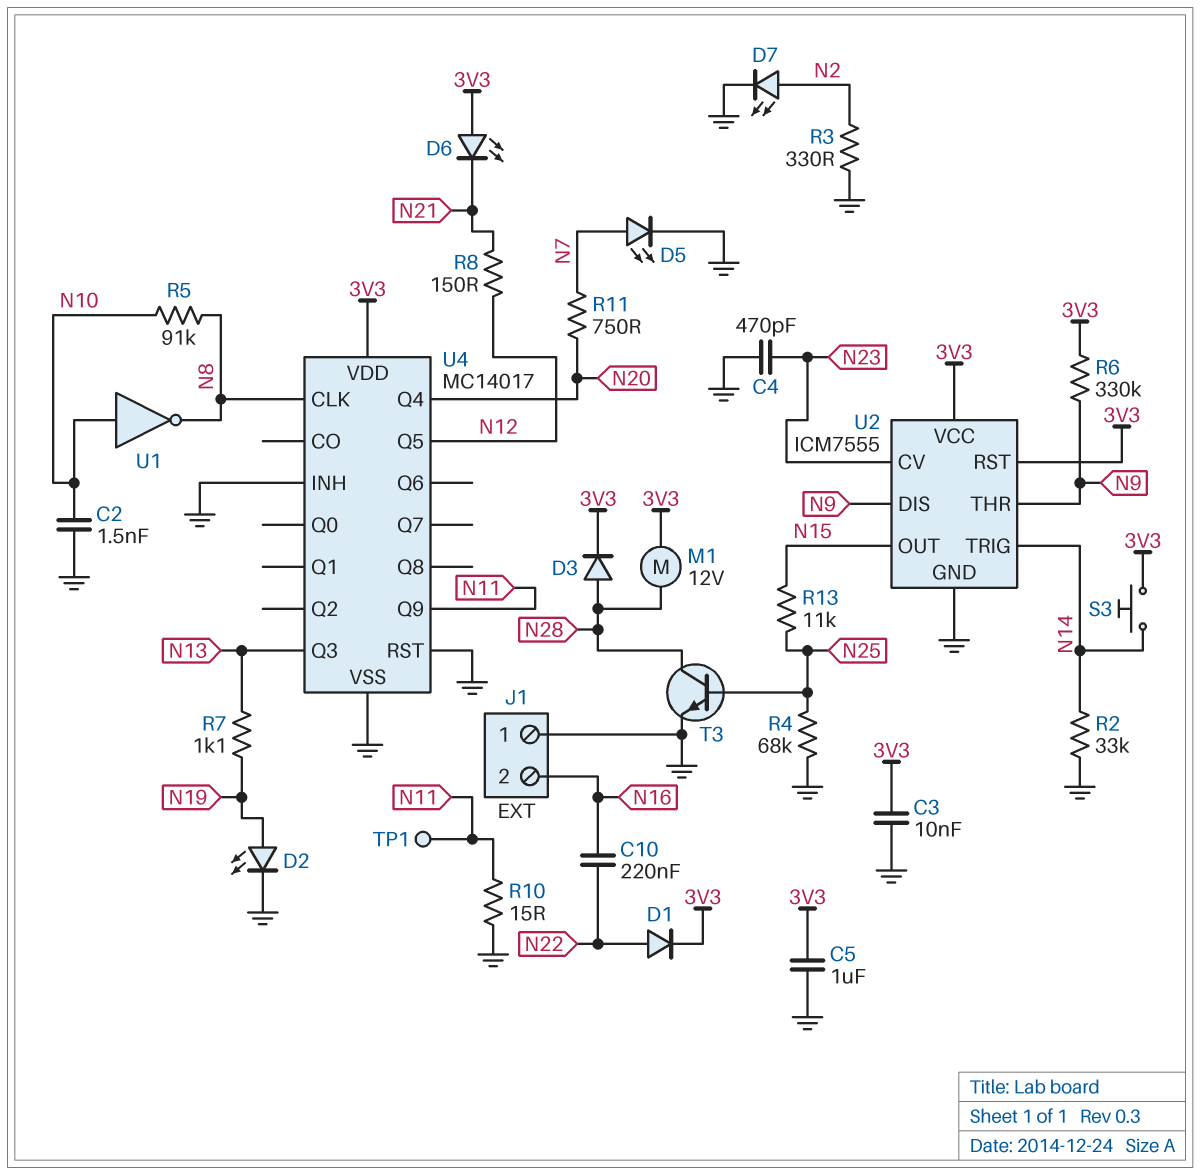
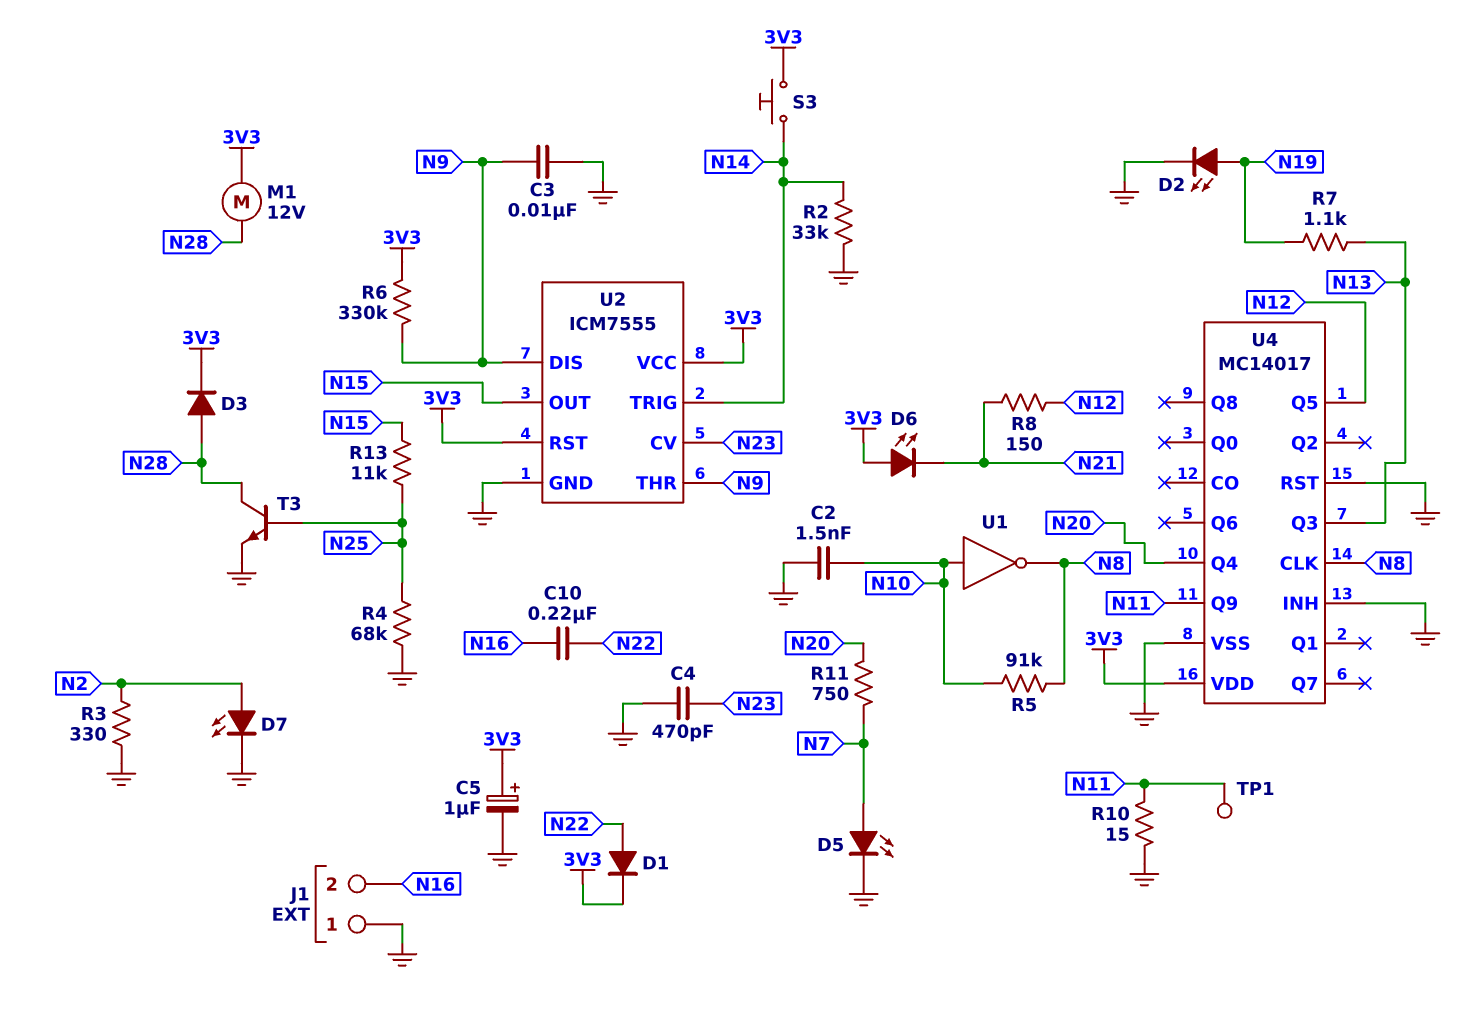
C3: 10nF (3V3, GND) -> 10nF (GND, N9)
C5: 1uF (3V3, GND) -> 1uF (plus 3V3, minus GND)

